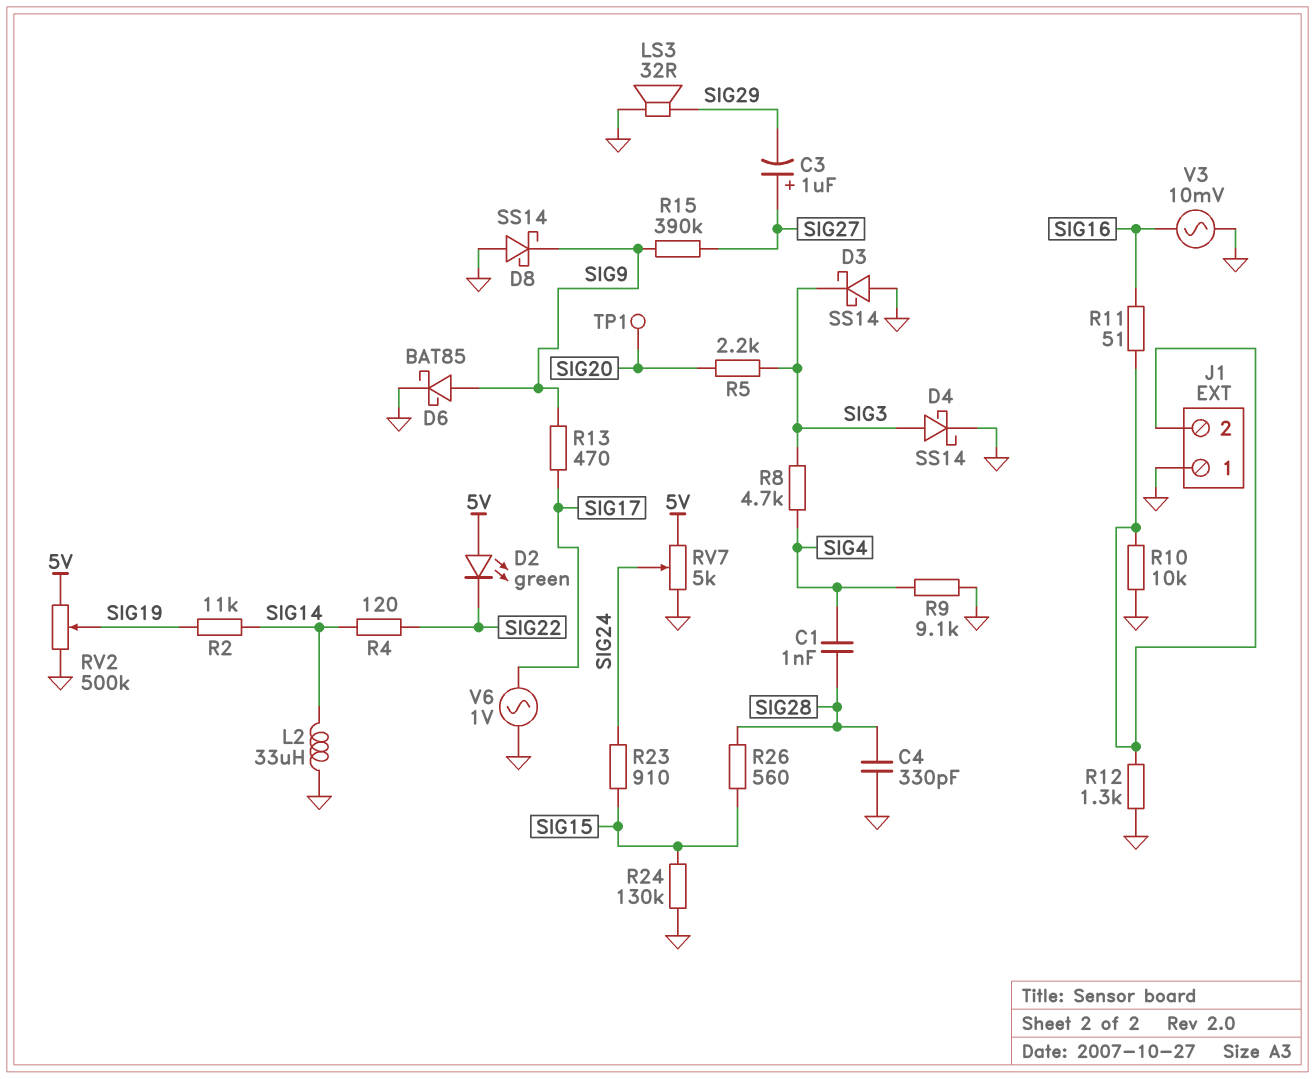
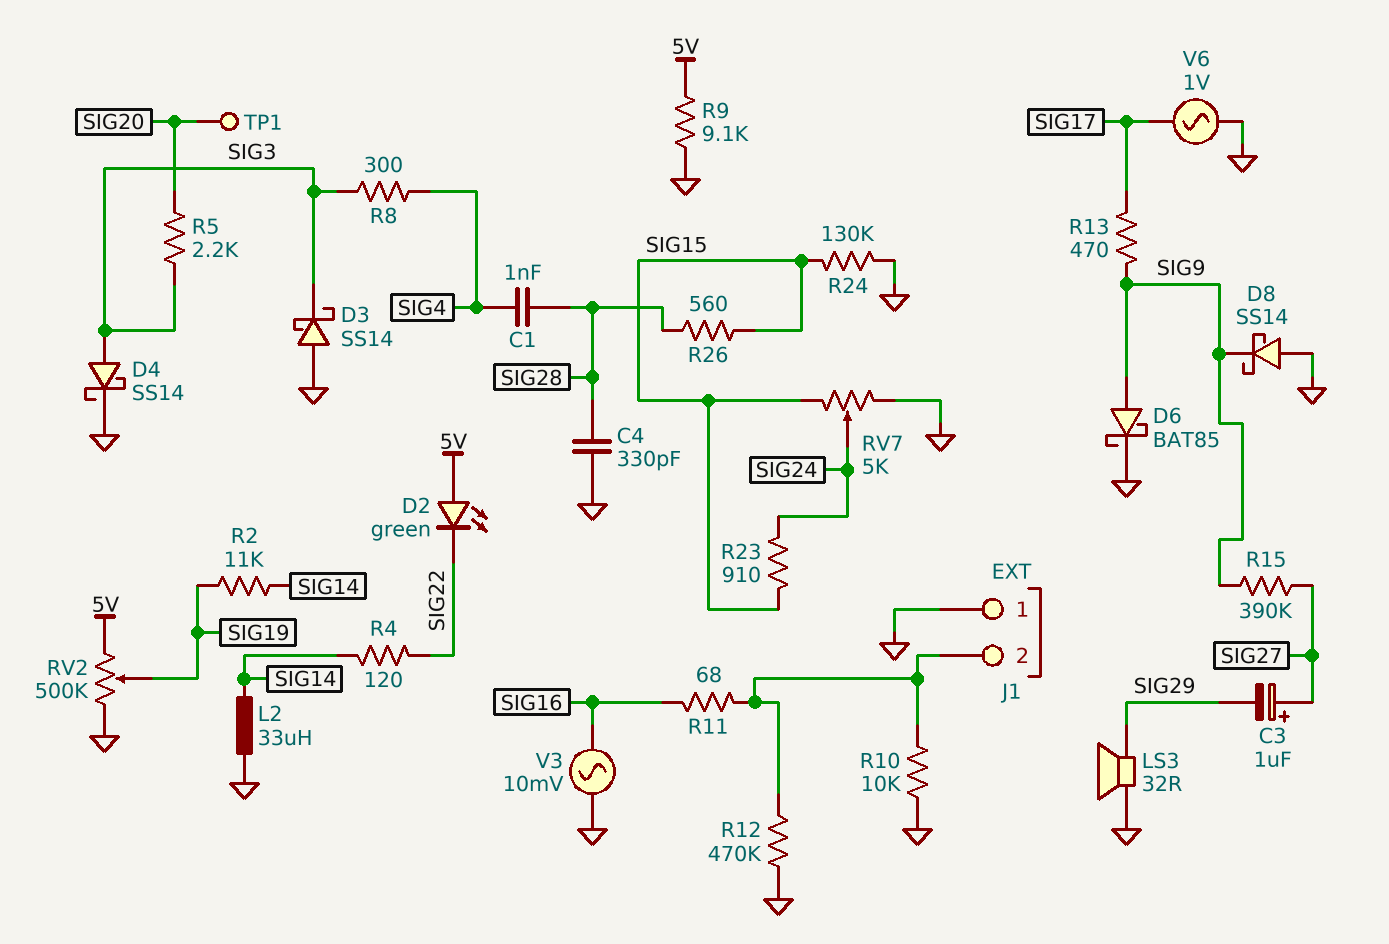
R8: 4.7k (SIG3, SIG4) -> 300 (SIG3, SIG4)
R9: 9.1k (GND, SIG4) -> 9.1k (5V, GND)
R11: 51 (J1/2, SIG16) -> 68 (J1/2, SIG16)
R12: 1.3k (GND, J1/2) -> 470k (GND, J1/2)
RV7: 5k (5V, GND, wiper SIG24) -> 5k (GND, SIG15, wiper SIG24)

